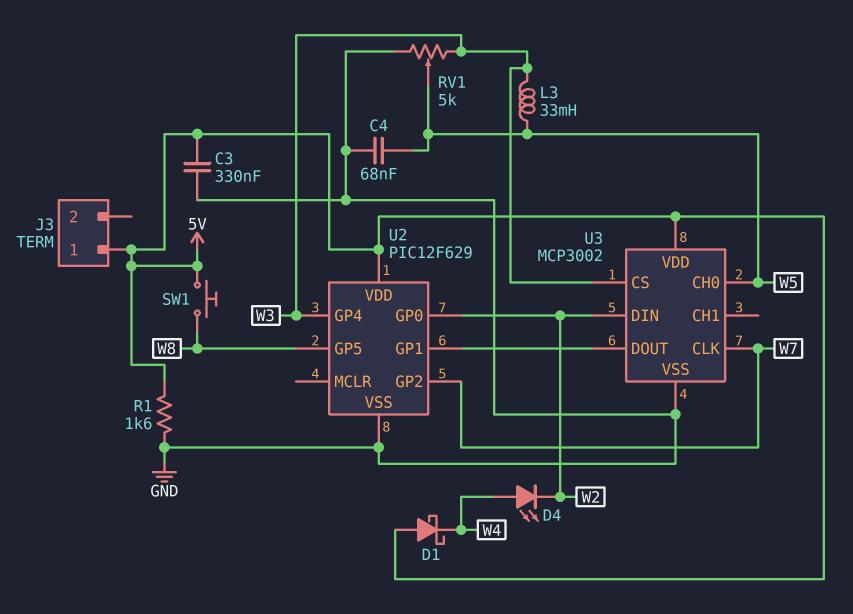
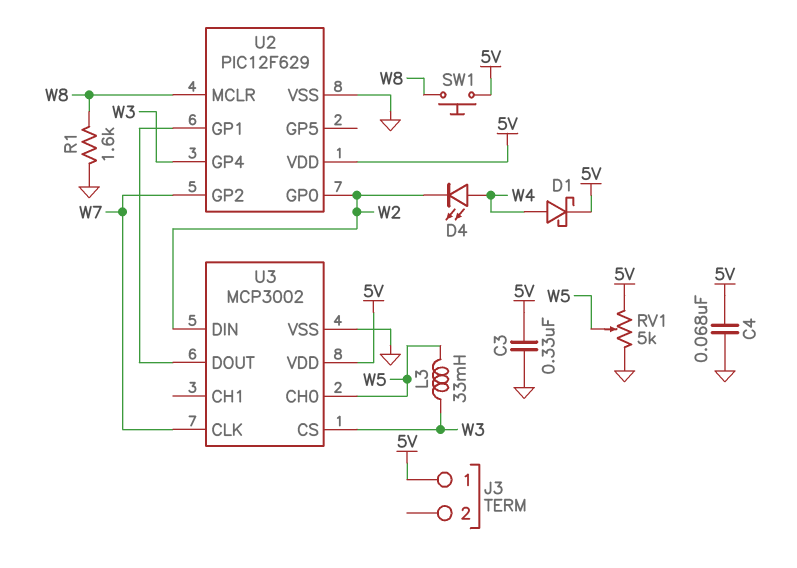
C4: 68nF (GND, W5) -> 68nF (5V, GND)
D1: schottky (A 5V, K W4) -> schottky (A W4, K 5V)
R1: 1.6k (5V, GND) -> 1.6k (GND, W8)
RV1: 5k (GND, W3, wiper W5) -> 5k (5V, GND, wiper W5)
U2 pin GP5: W8 -> none
U2 pin MCLR: none -> W8

